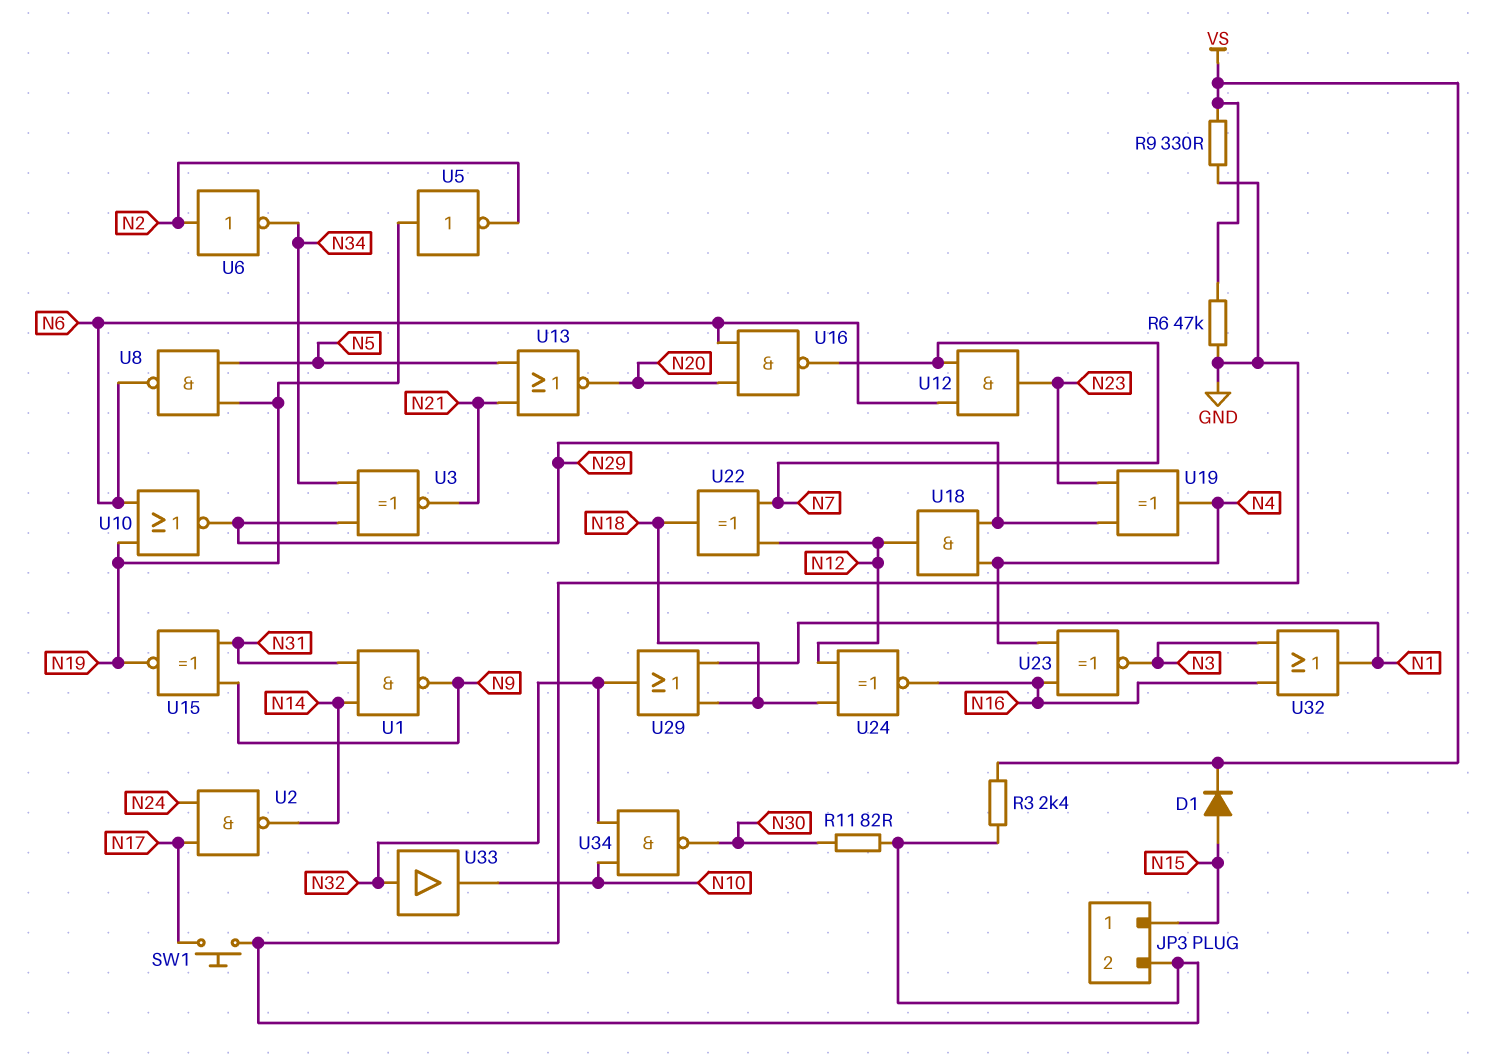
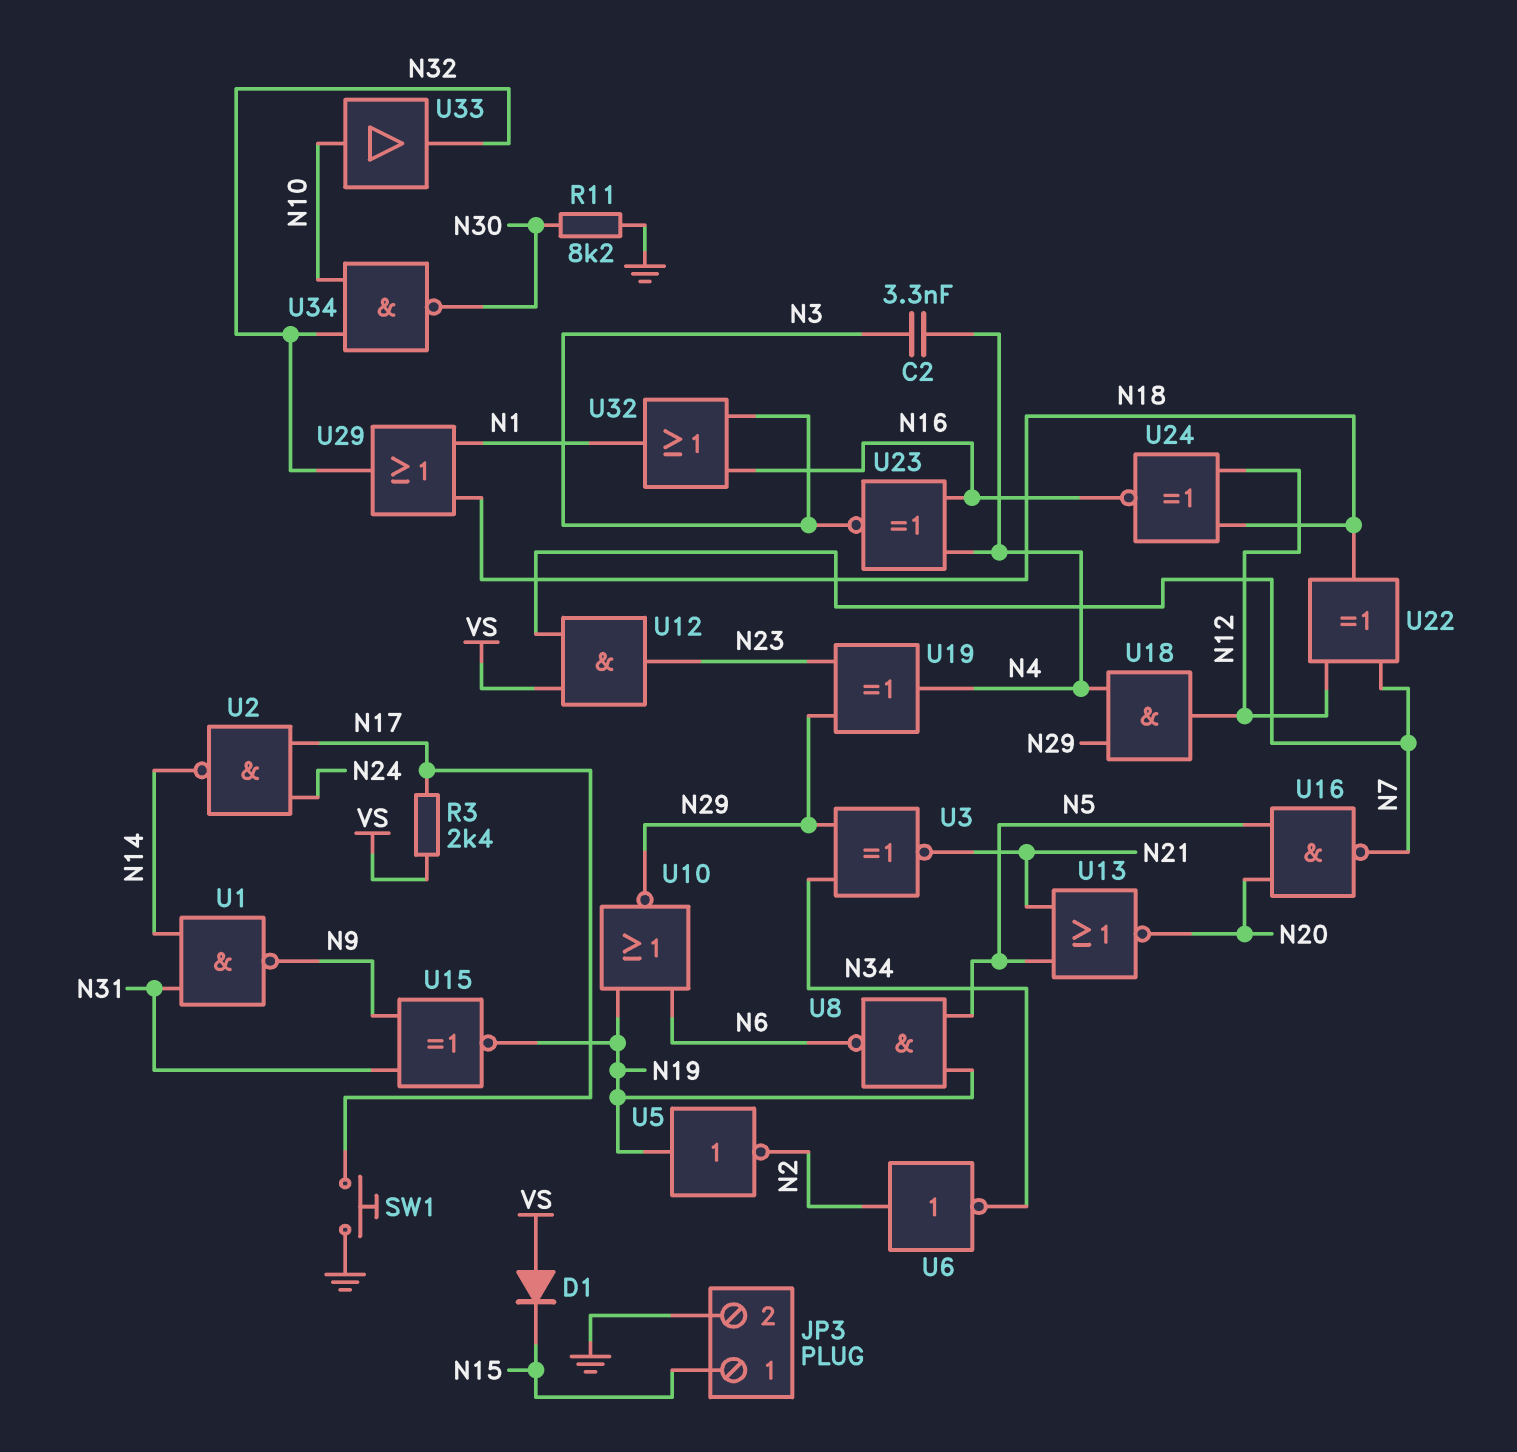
C2: none -> 3.3nF (N3, N4)
D1: diode (A N15, K VS) -> diode (A VS, K N15)
R3: 2.4k (GND, VS) -> 2.4k (N17, VS)
R6: 47k (GND, VS) -> none
R9: 330 (GND, VS) -> none
R11: 82 (GND, N30) -> 8.2k (GND, N30)
U12: AND (in N6, in N7, out N23) -> AND (in N7, in VS, out N23)
U16: NAND (in N6, in N20, out N7) -> NAND (in N5, in N20, out N7)
U33: buffer (in N32, out N10) -> buffer (in N10, out N32)

